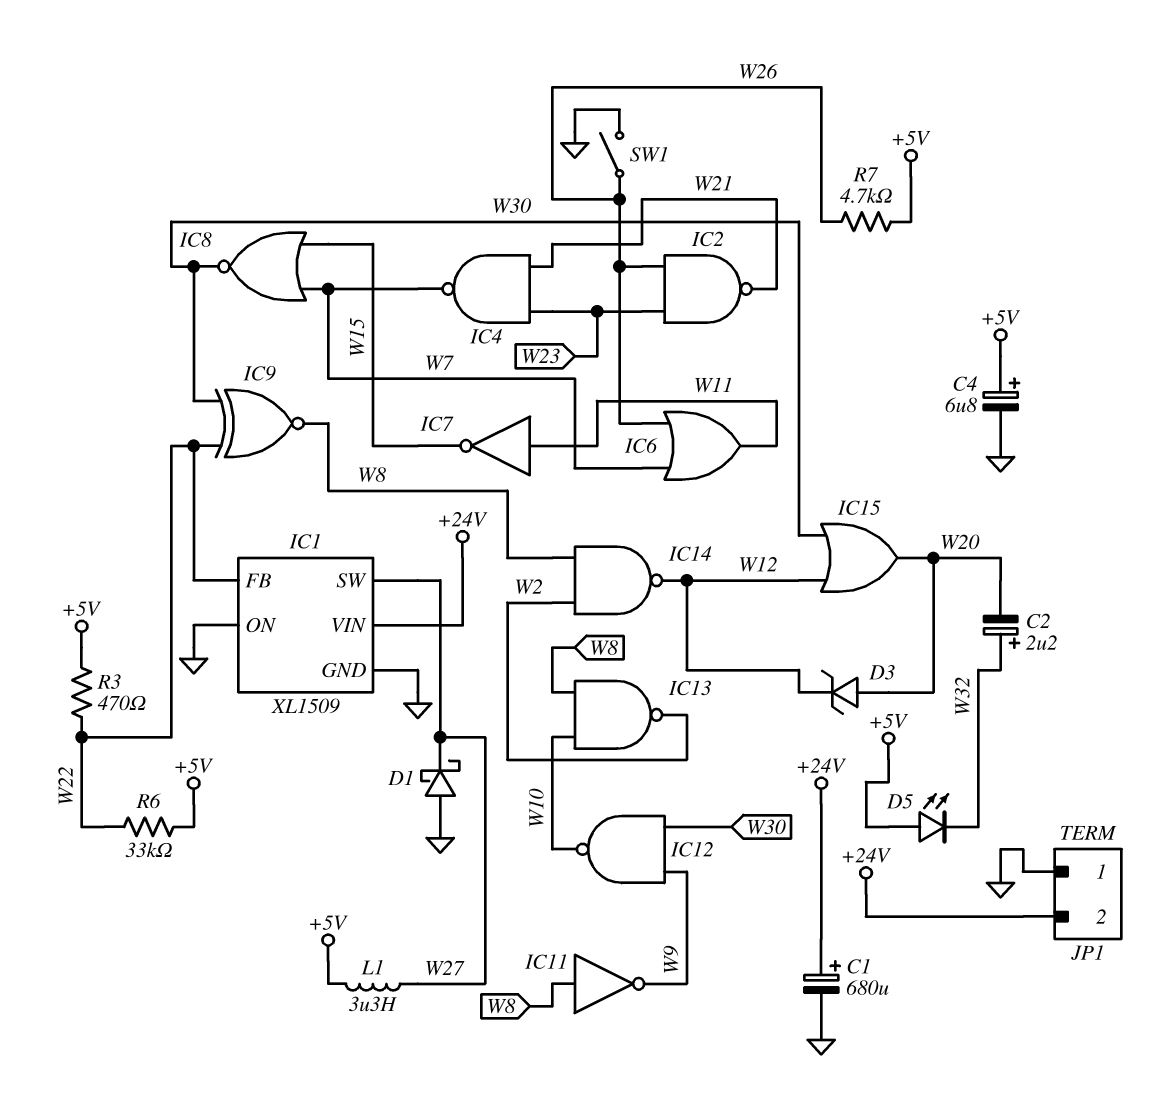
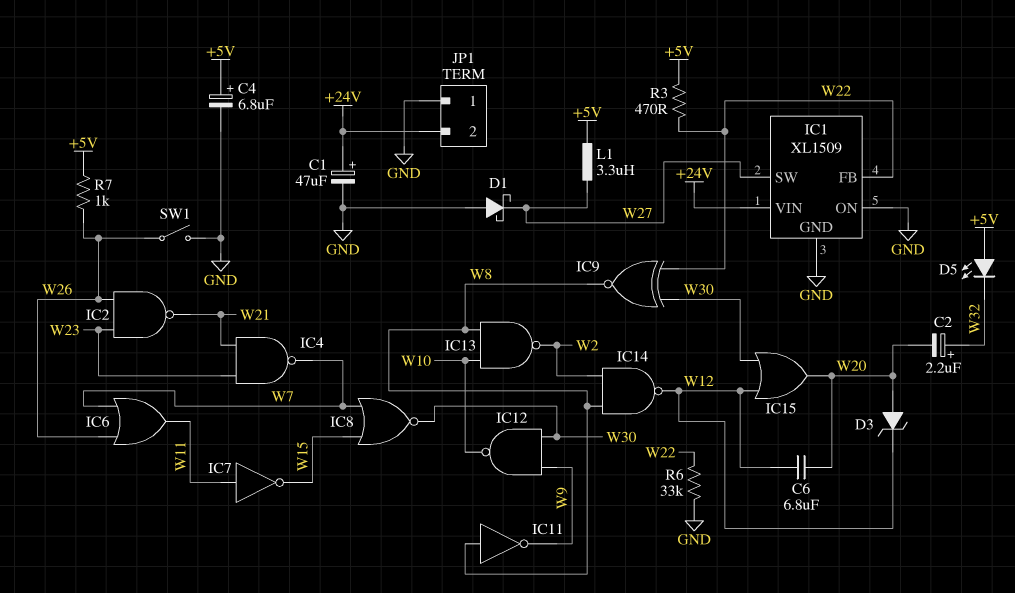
C1: 680uF (plus +24V, minus GND) -> 47uF (plus +24V, minus GND)
C6: none -> 6.8uF (W12, W20)
R6: 33k (+5V, W22) -> 33k (GND, W22)
R7: 4.7k (+5V, W26) -> 1k (+5V, W26)

